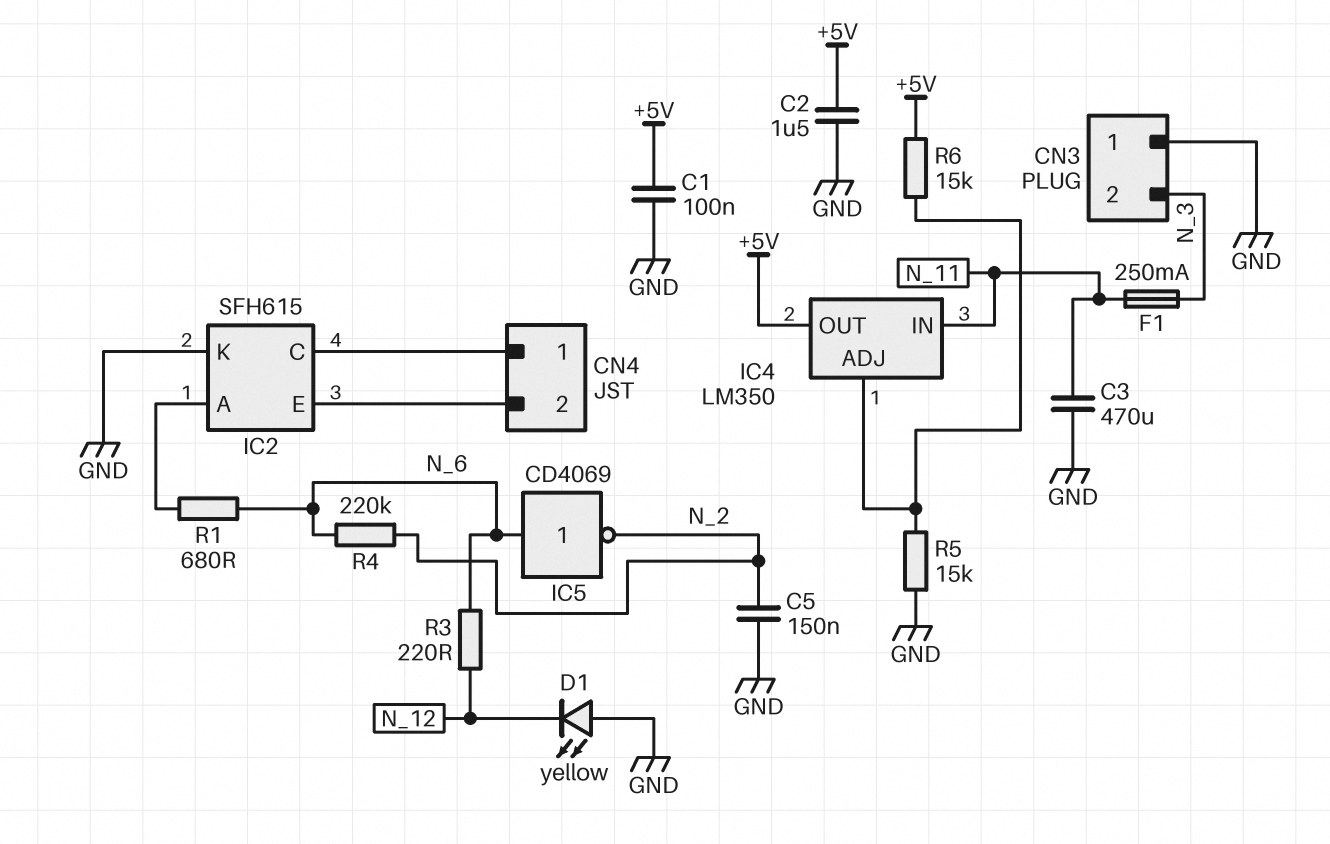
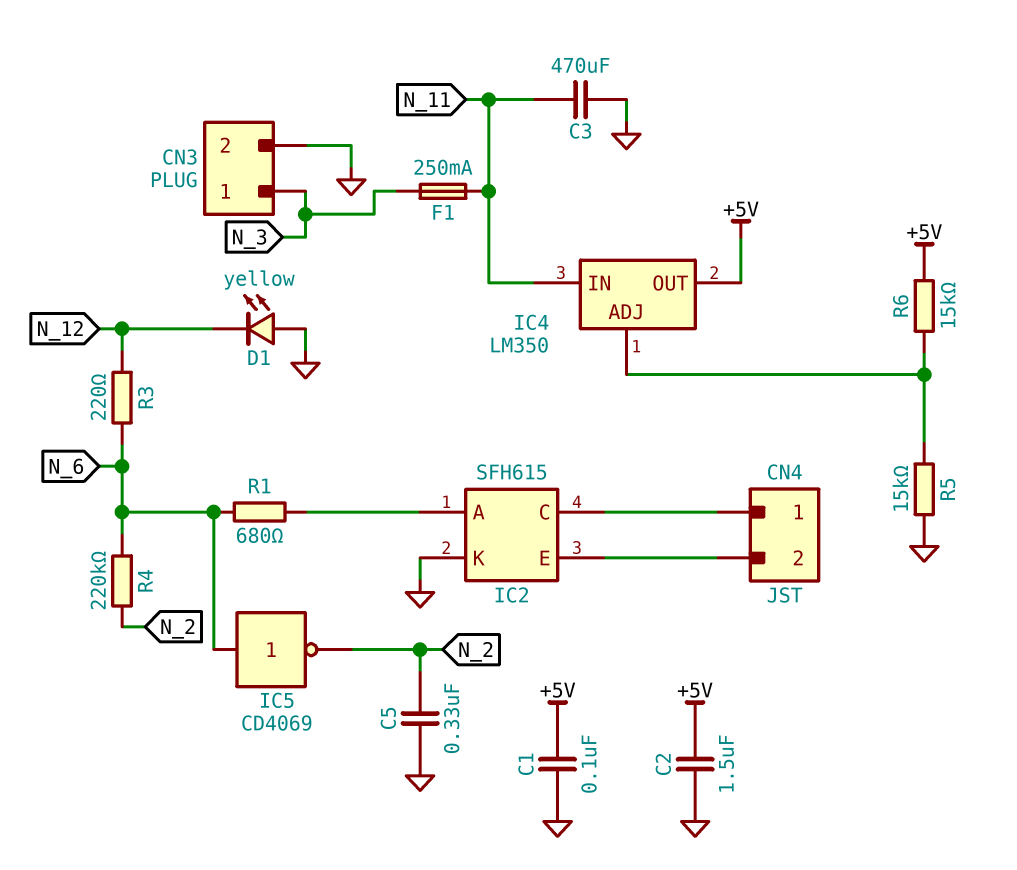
C5: 150nF (GND, N_2) -> 330nF (GND, N_2)
CN3 pin 1: GND -> N_3
CN3 pin 2: N_3 -> GND

